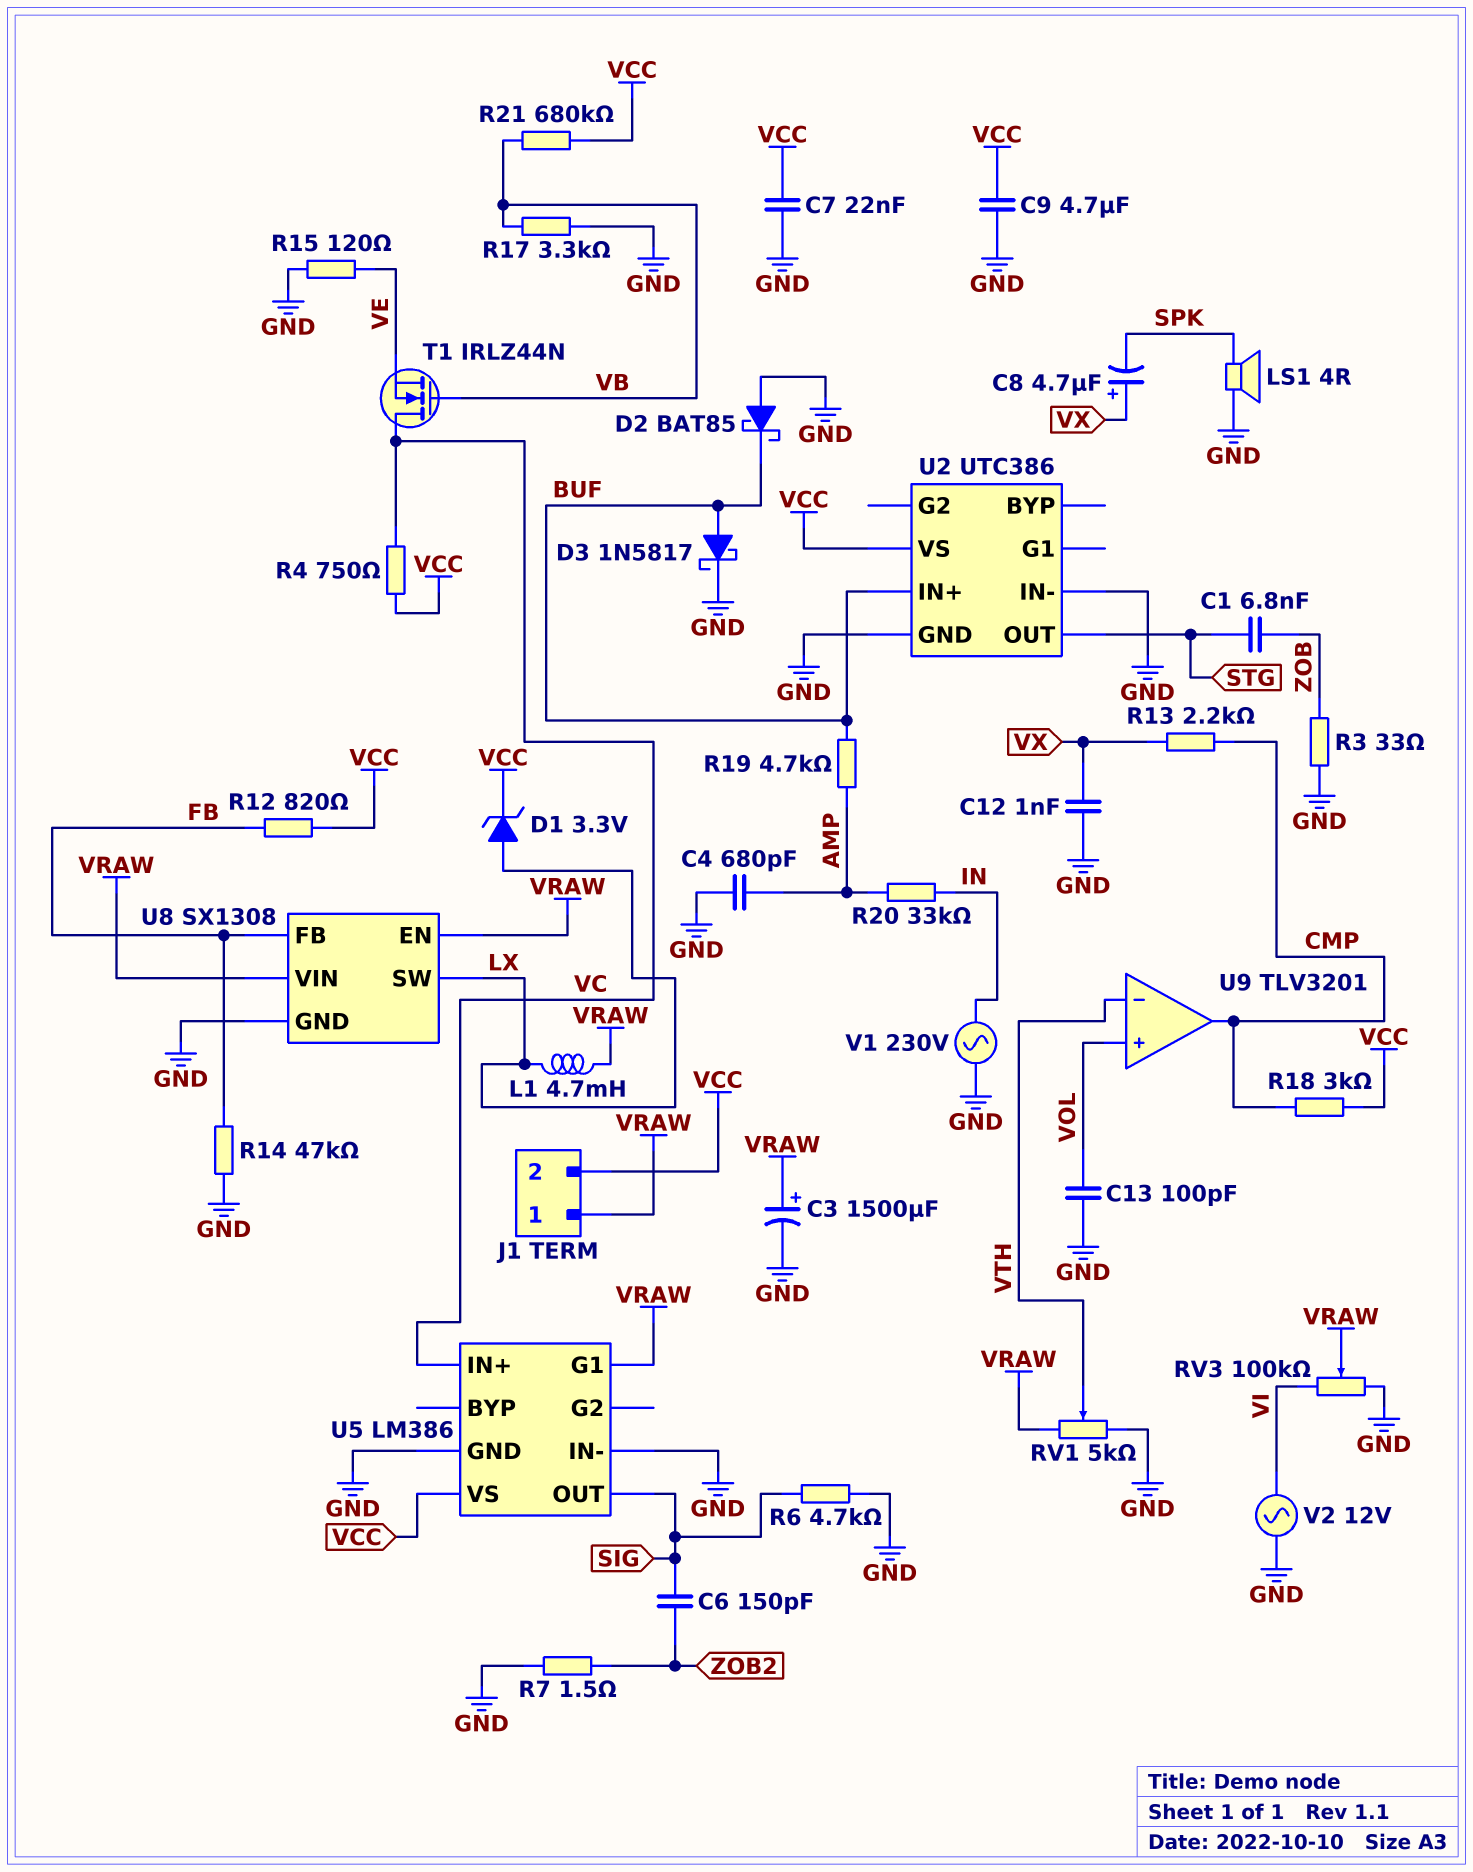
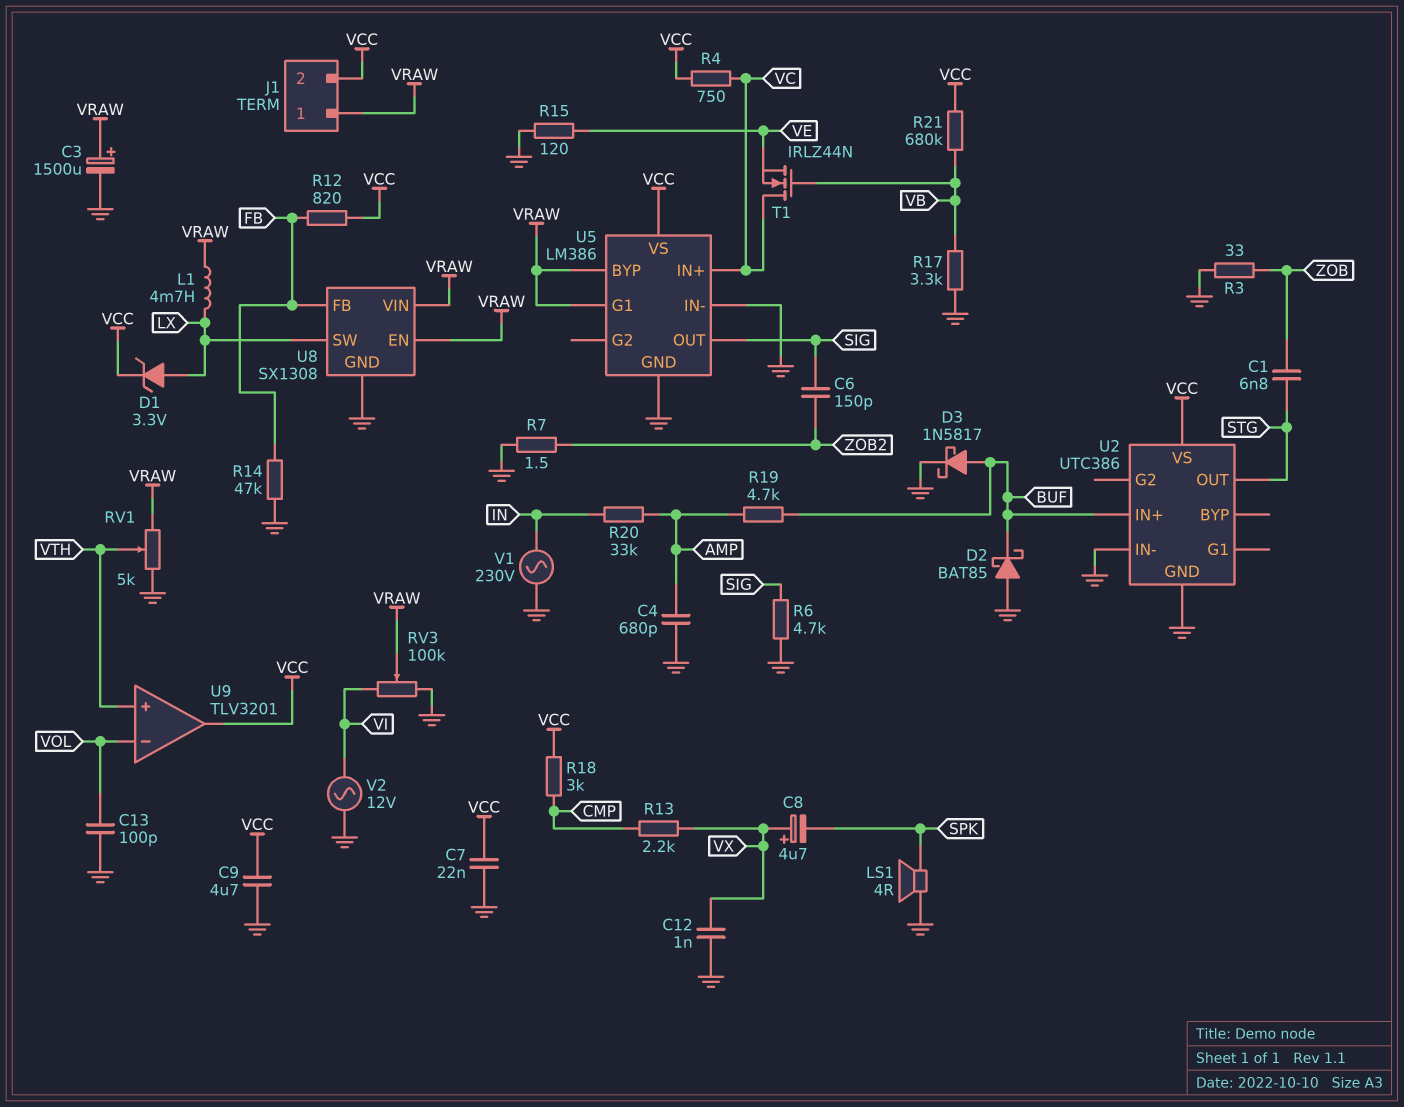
U5 pin BYP: none -> VRAW
U9 pin in+: VOL -> VTH
U9 pin in-: VTH -> VOL
U9 pin out: CMP -> VCC

